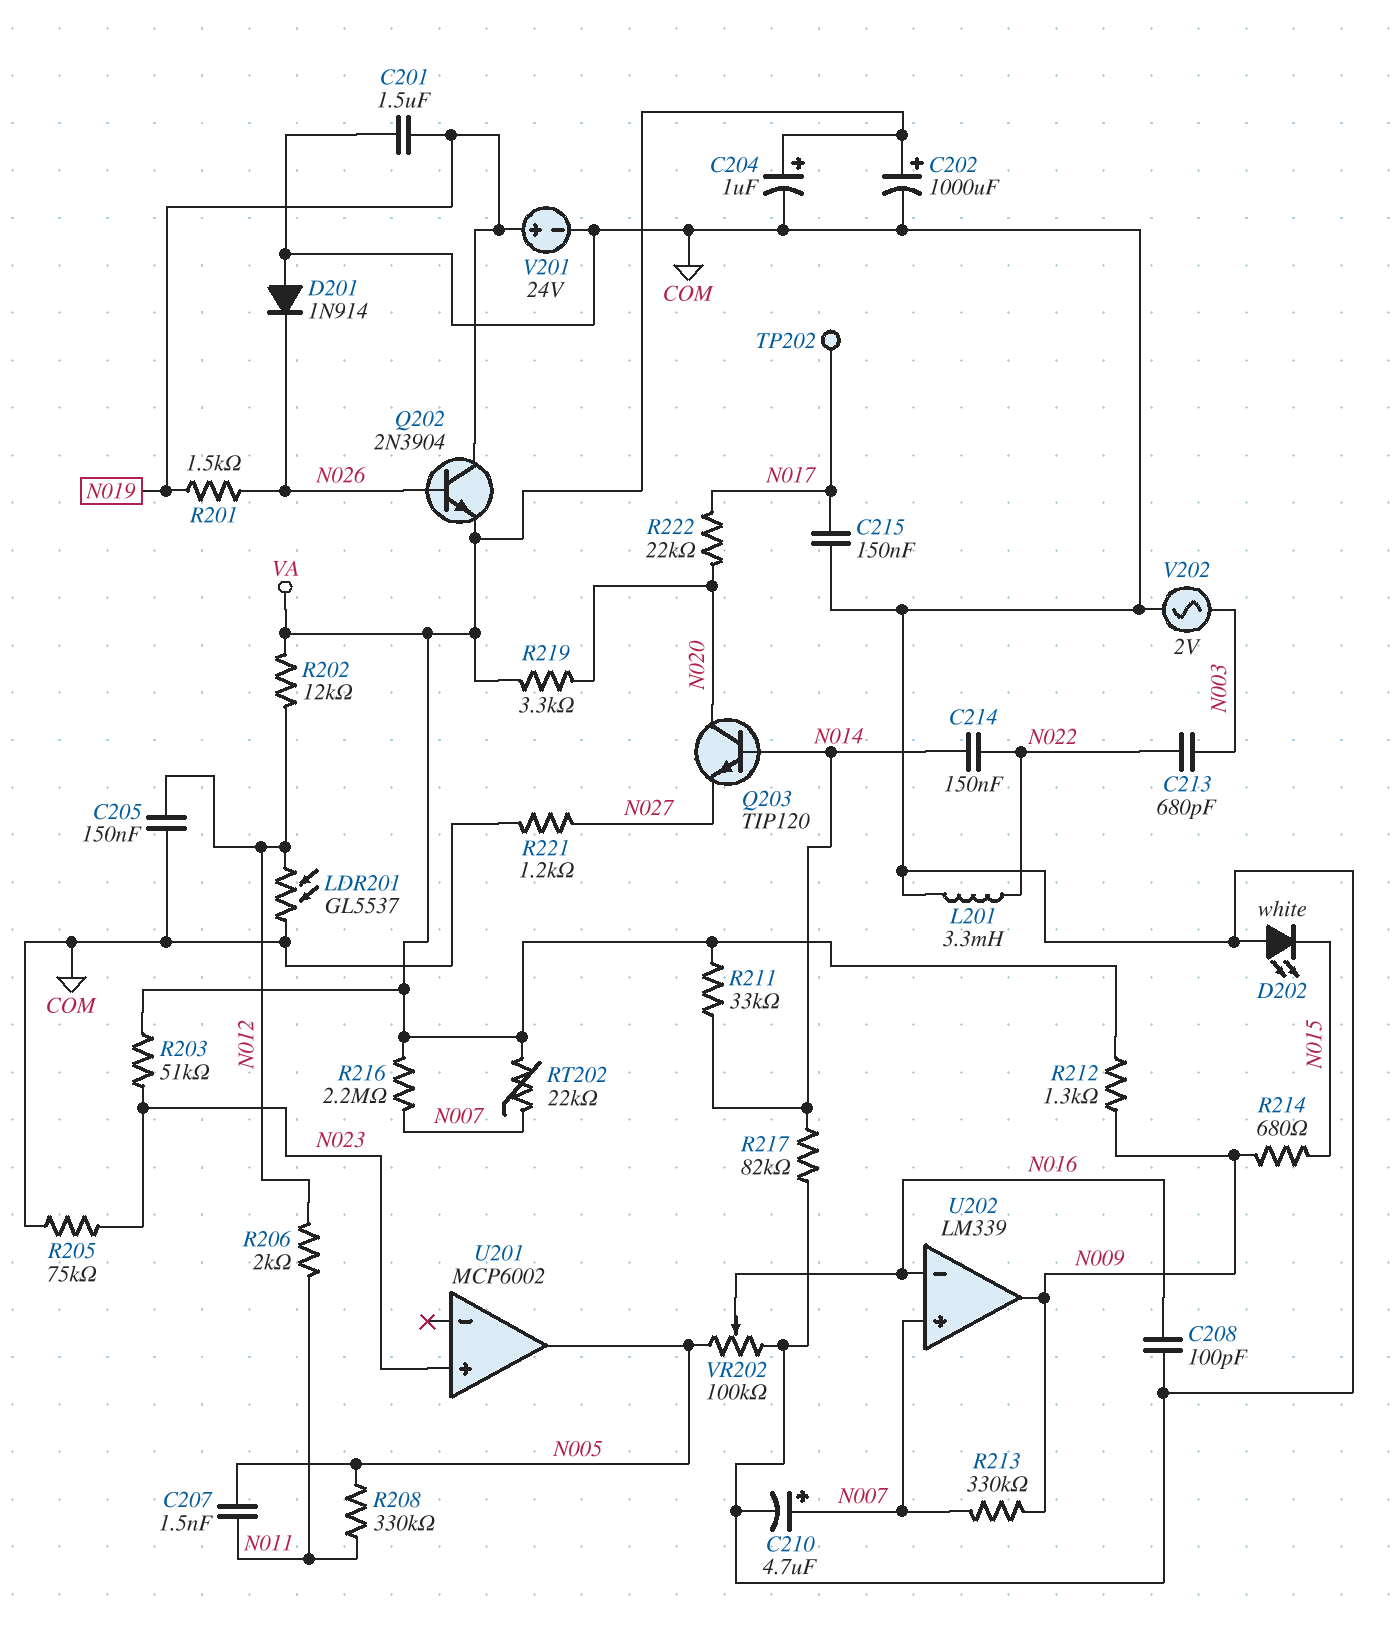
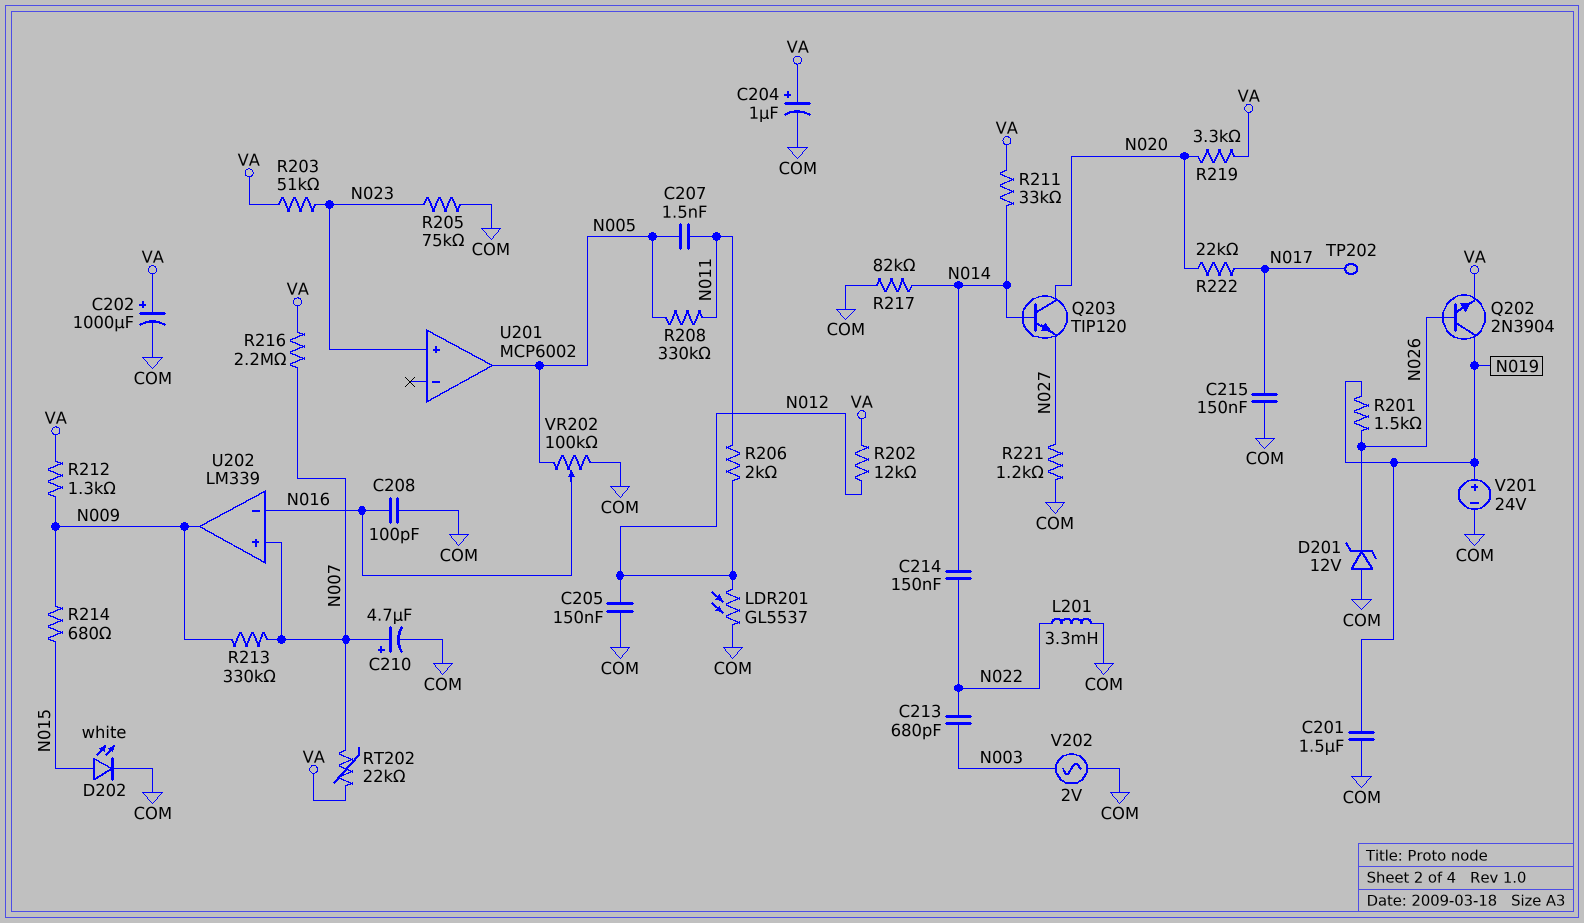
D201: diode 1N914 (A COM, K N026) -> zener 12V (A COM, K N026)
D202: LED white (A COM, K N015) -> LED white (A N015, K COM)

